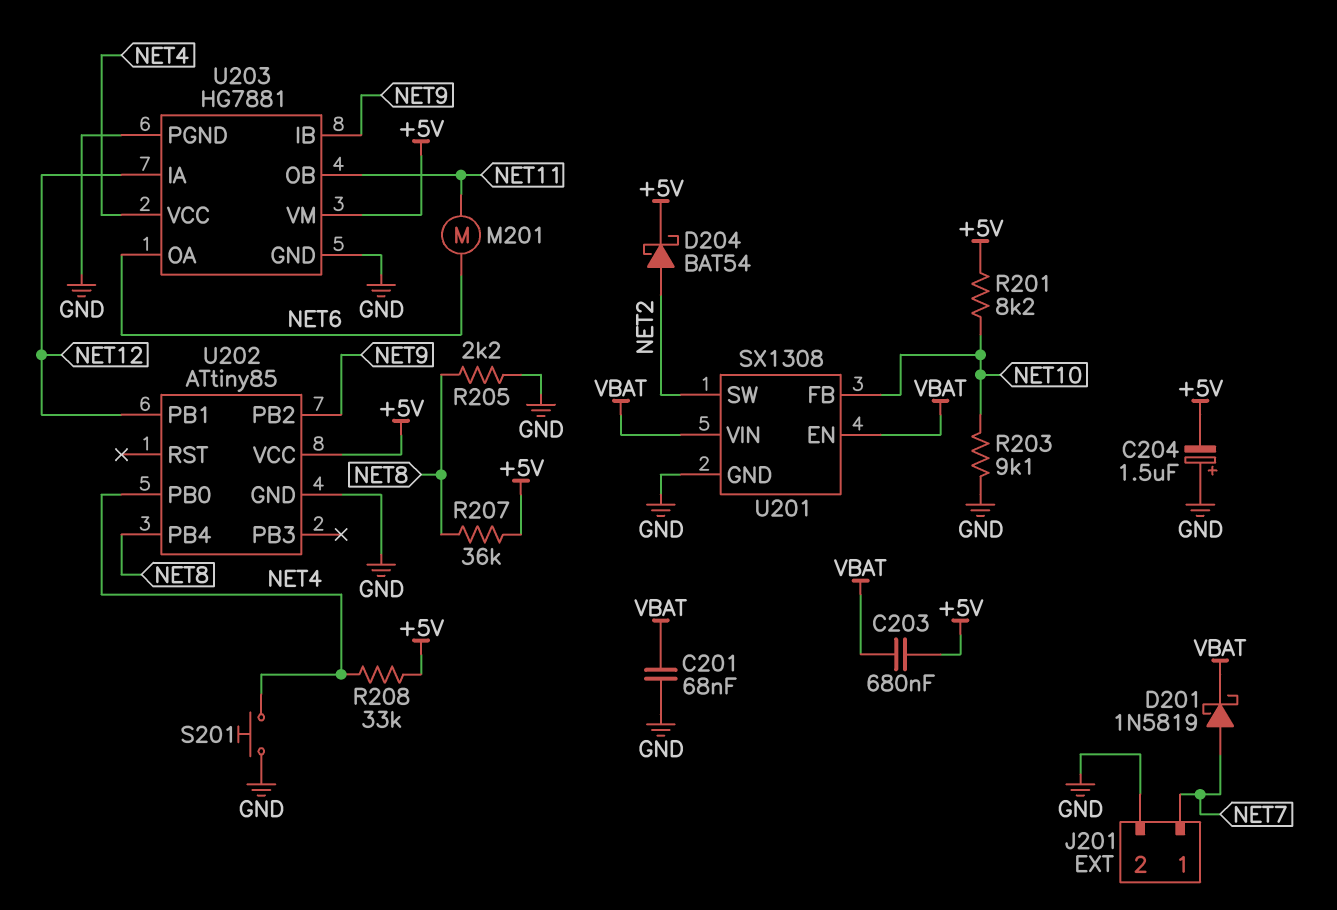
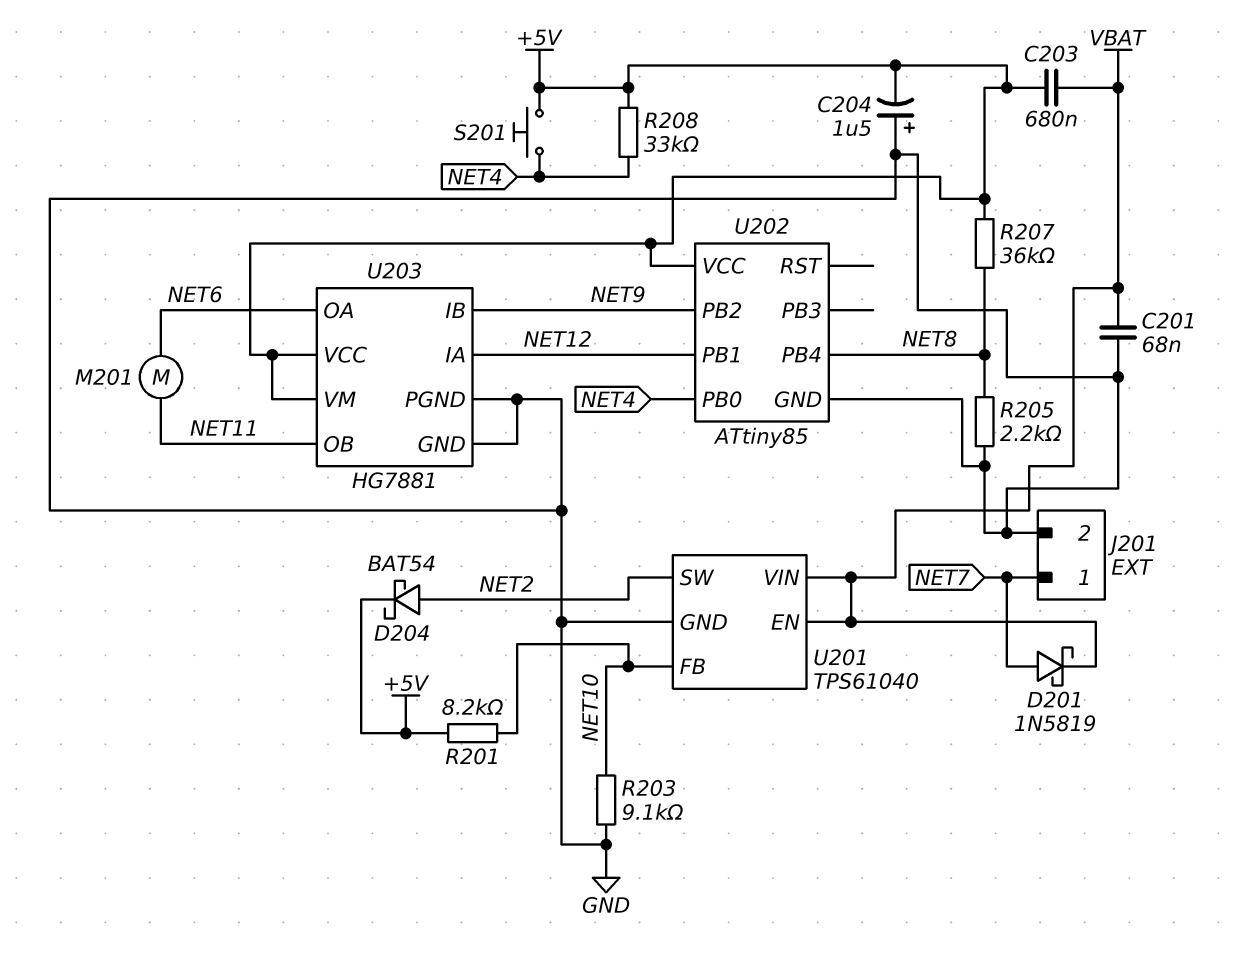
S201: button (GND, NET4) -> button (+5V, NET4)
U201: SX1308 -> TPS61040
U203 pin VCC: NET4 -> +5V

